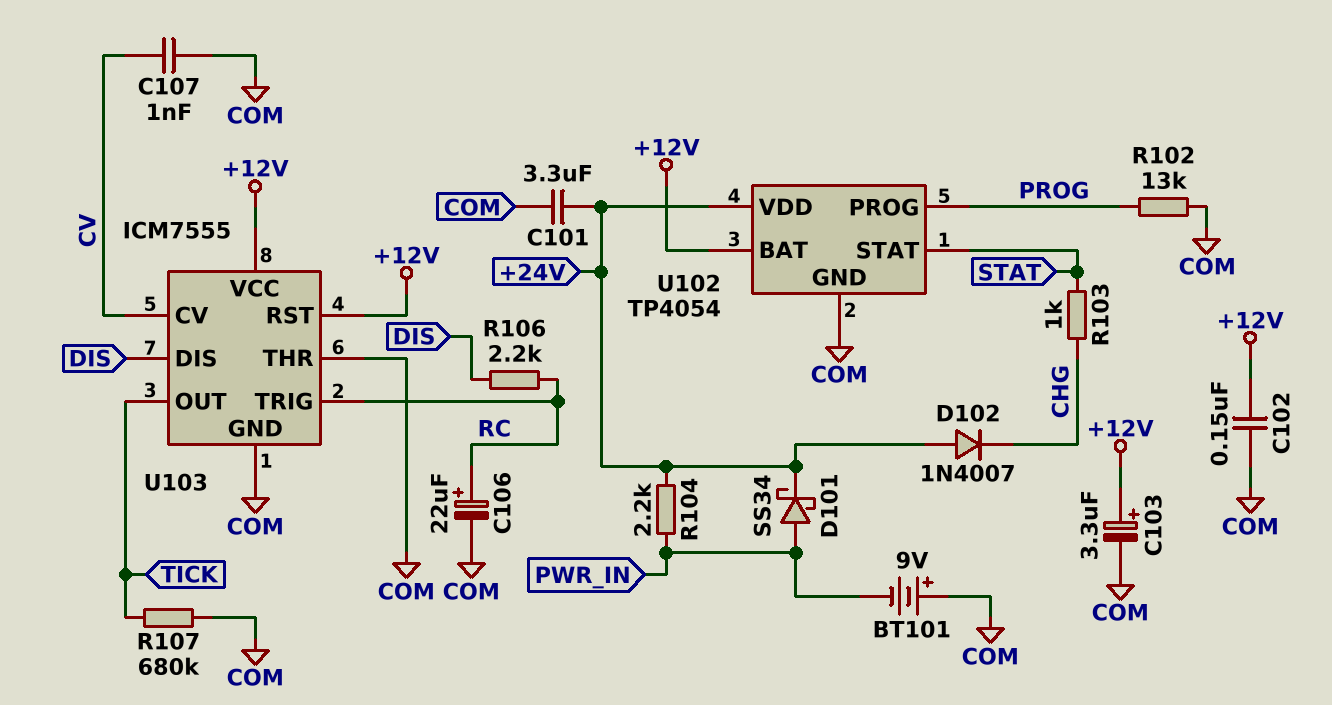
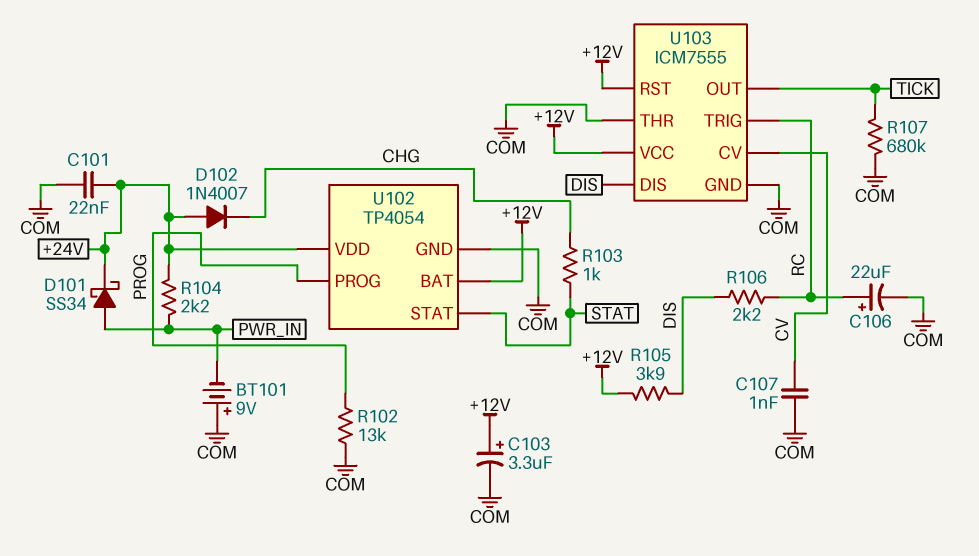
C101: 3.3uF (+24V, COM) -> 22nF (+24V, COM)
C102: 150nF (+12V, COM) -> none
R105: none -> 3.9k (+12V, DIS)

